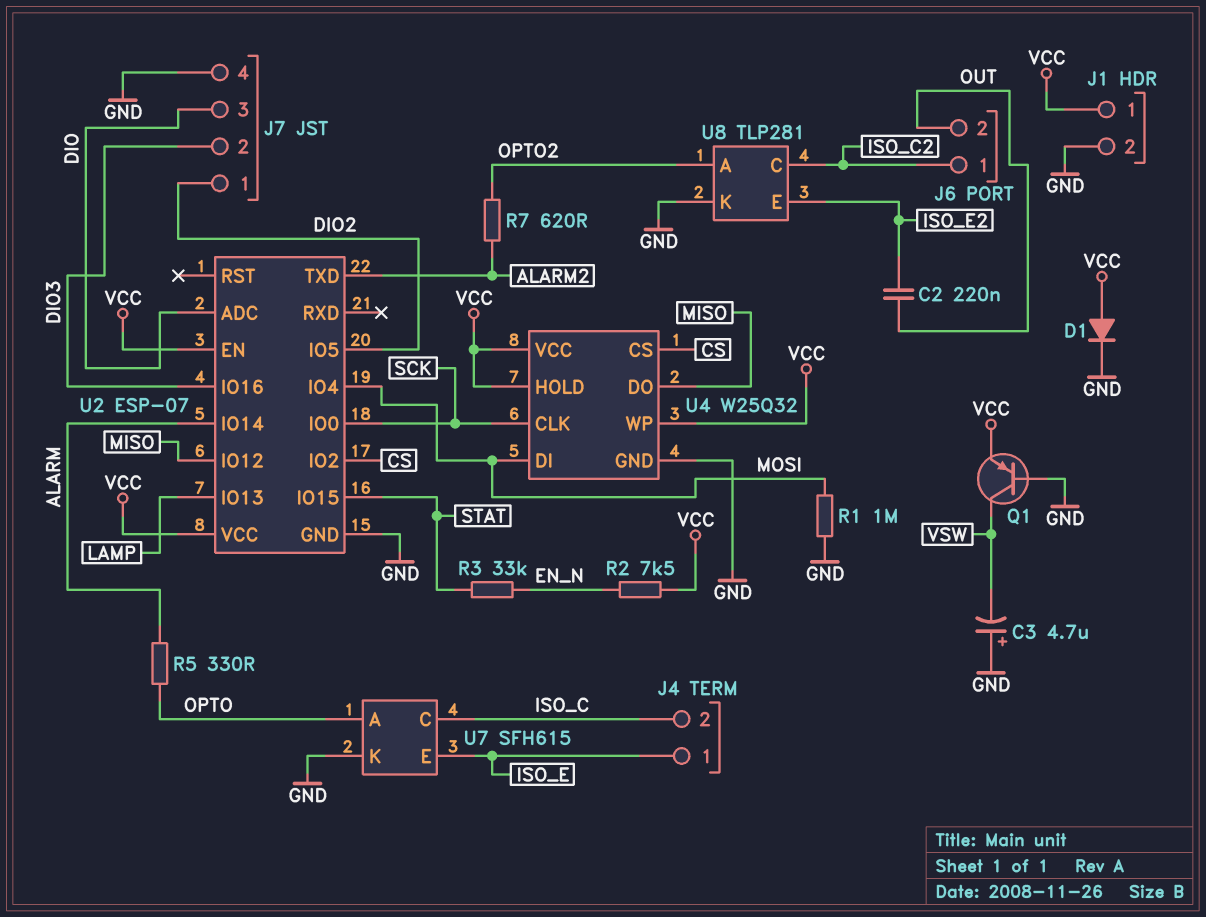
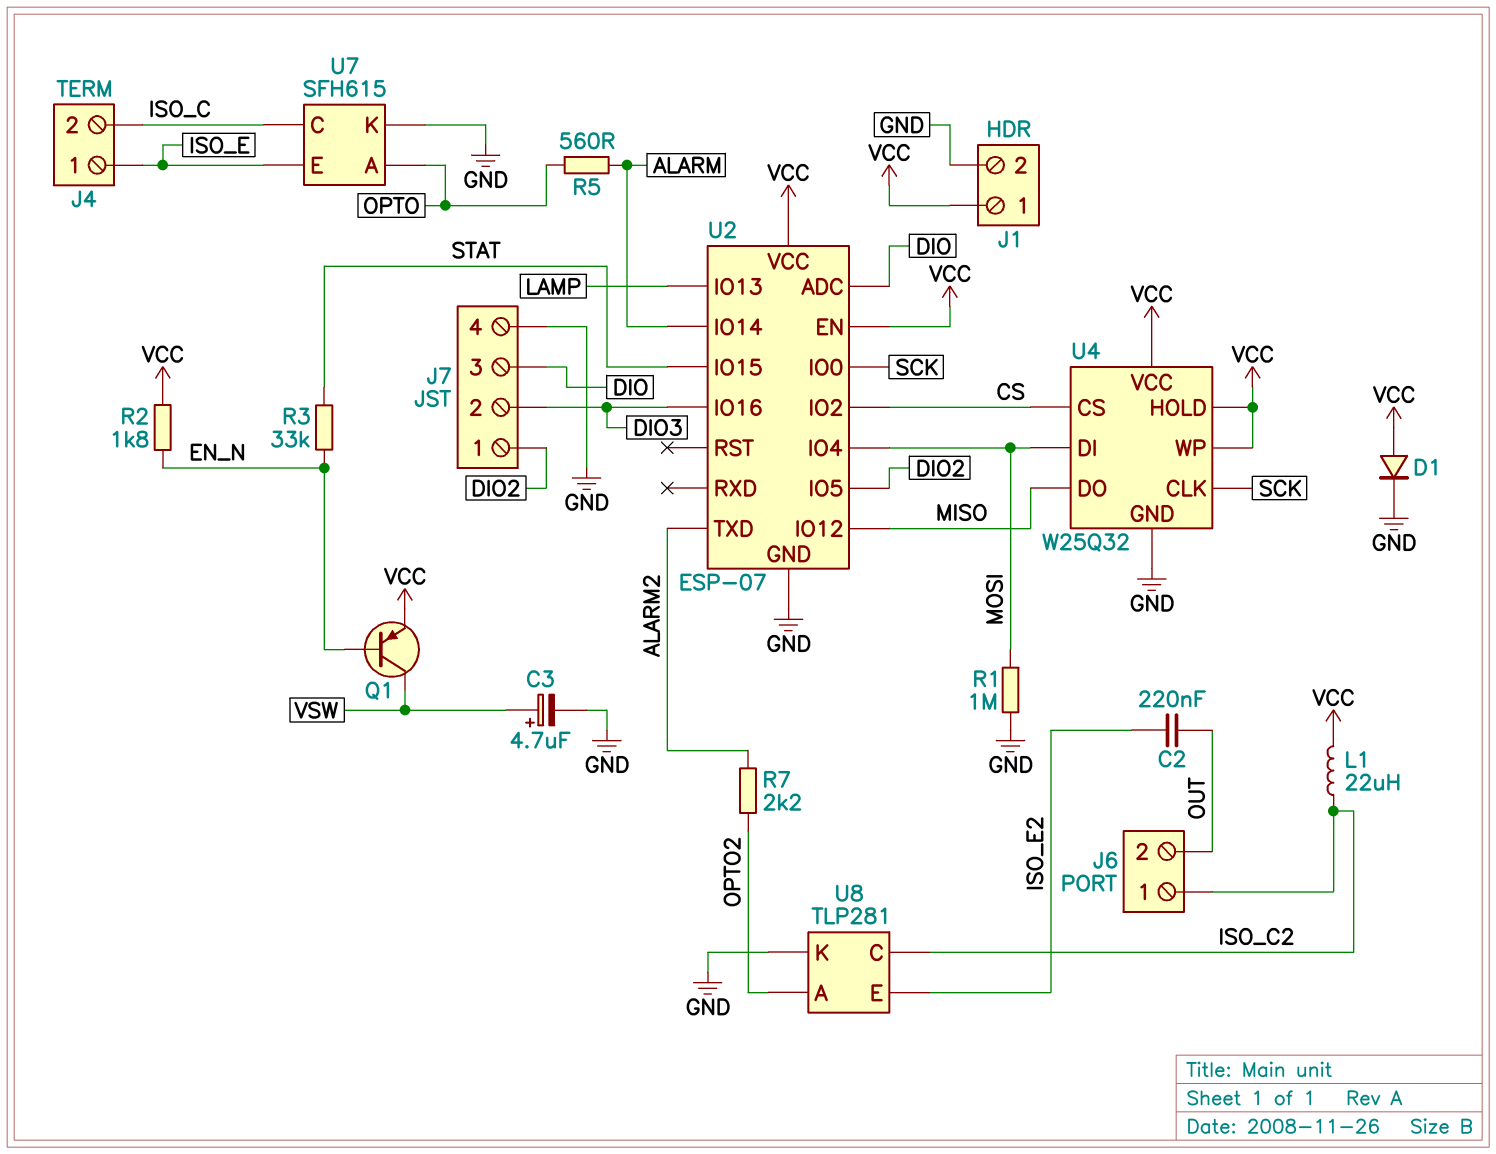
C3: 4.7uF (plus GND, minus VSW) -> 4.7uF (plus VSW, minus GND)
L1: none -> 22uH (ISO_C2, VCC)
Q1: PNP (B GND, C VSW, E VCC) -> PNP (B EN_N, C VSW, E VCC)
R2: 7.5k (EN_N, VCC) -> 1.8k (EN_N, VCC)
R5: 330 (ALARM, OPTO) -> 560 (ALARM, OPTO)
R7: 620 (ALARM2, OPTO2) -> 2.2k (ALARM2, OPTO2)

